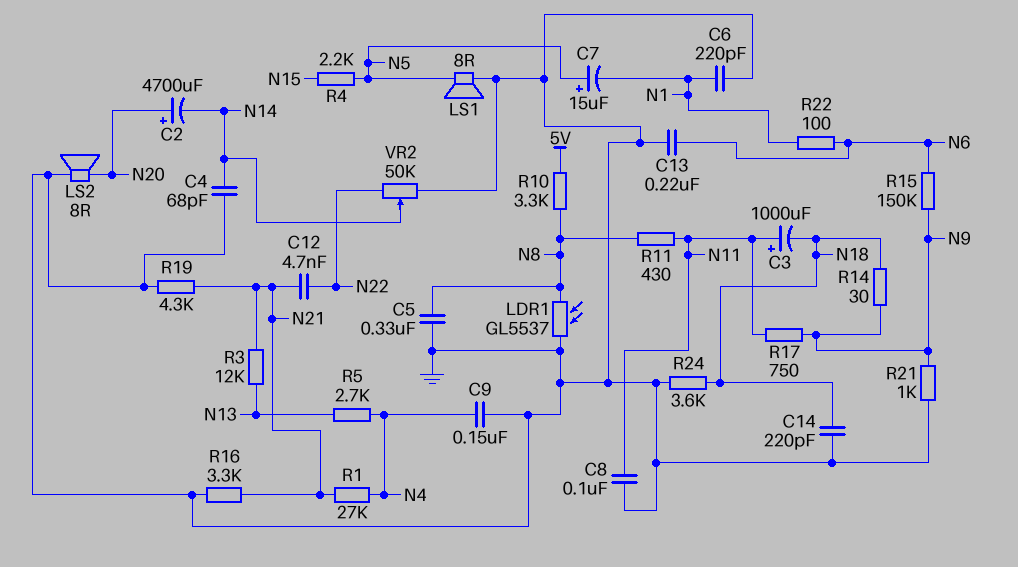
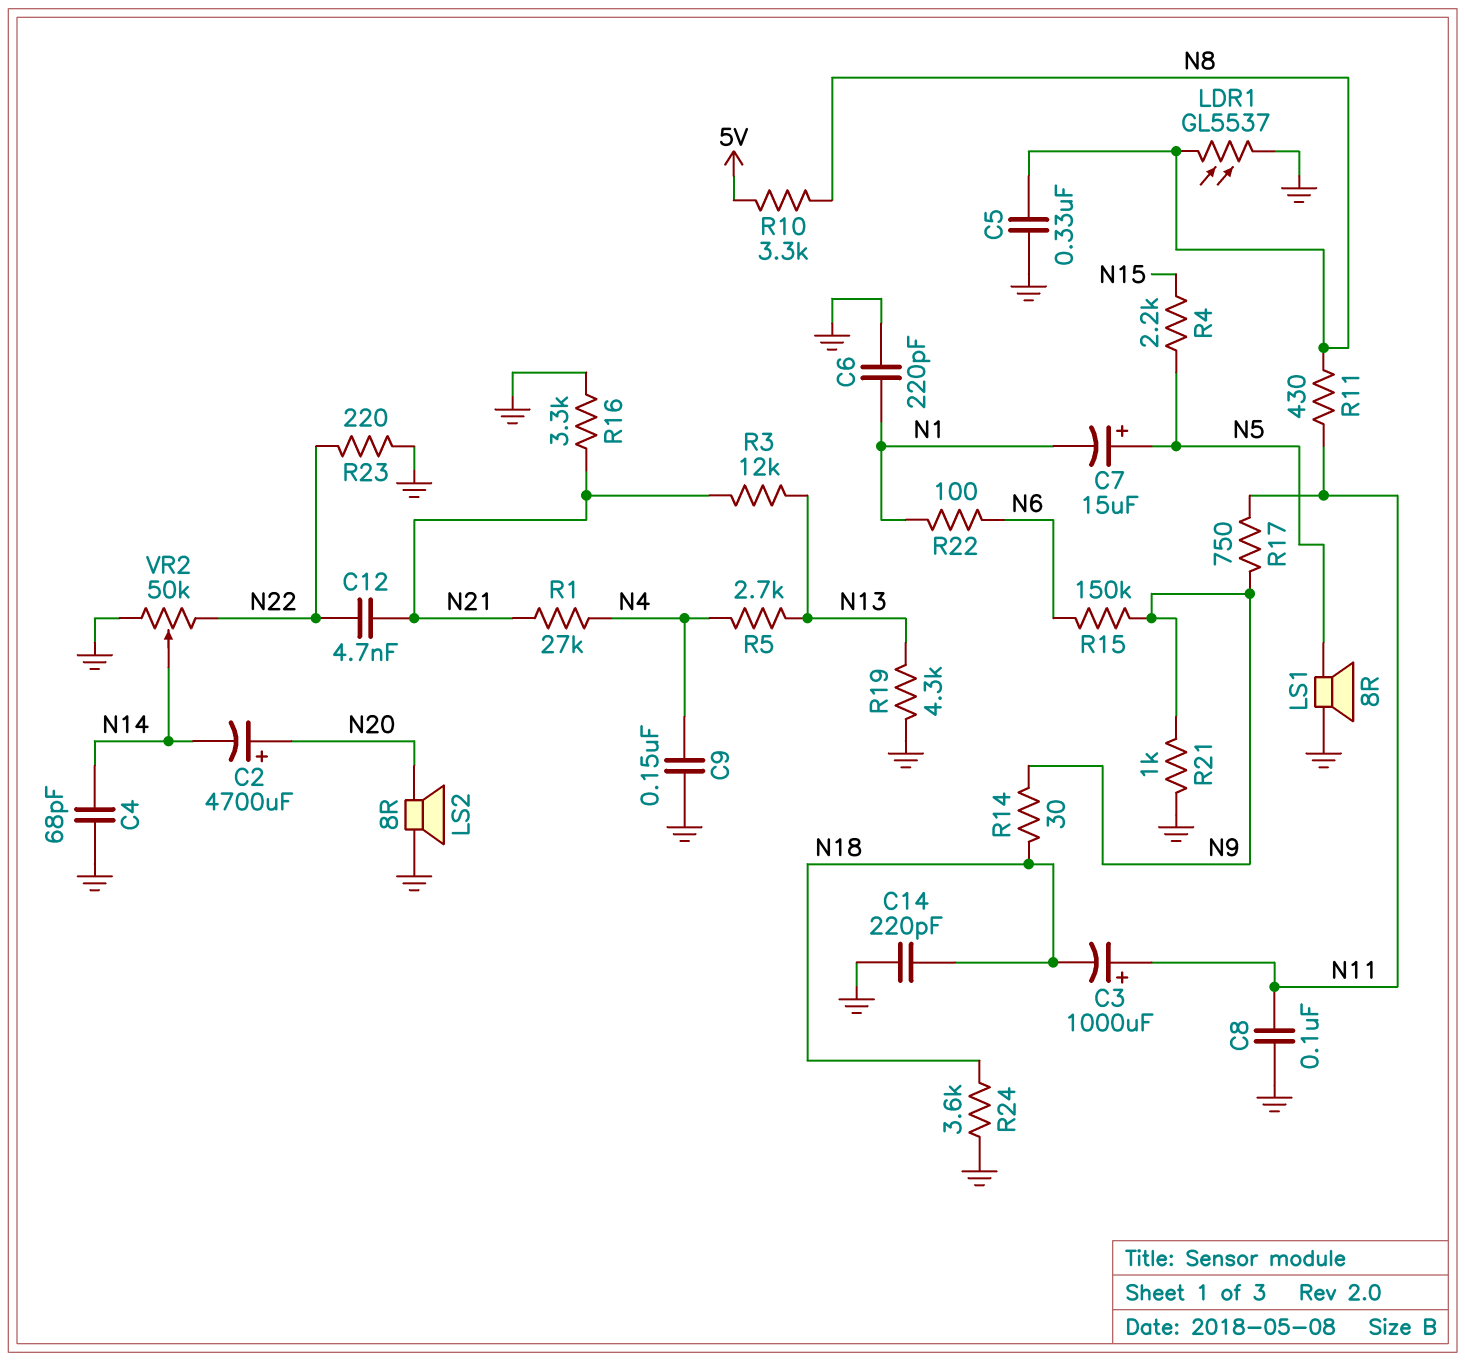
C13: 220nF (GND, N6) -> none
R19: 4.3k (GND, N21) -> 4.3k (GND, N13)
R23: none -> 220 (GND, N22)

